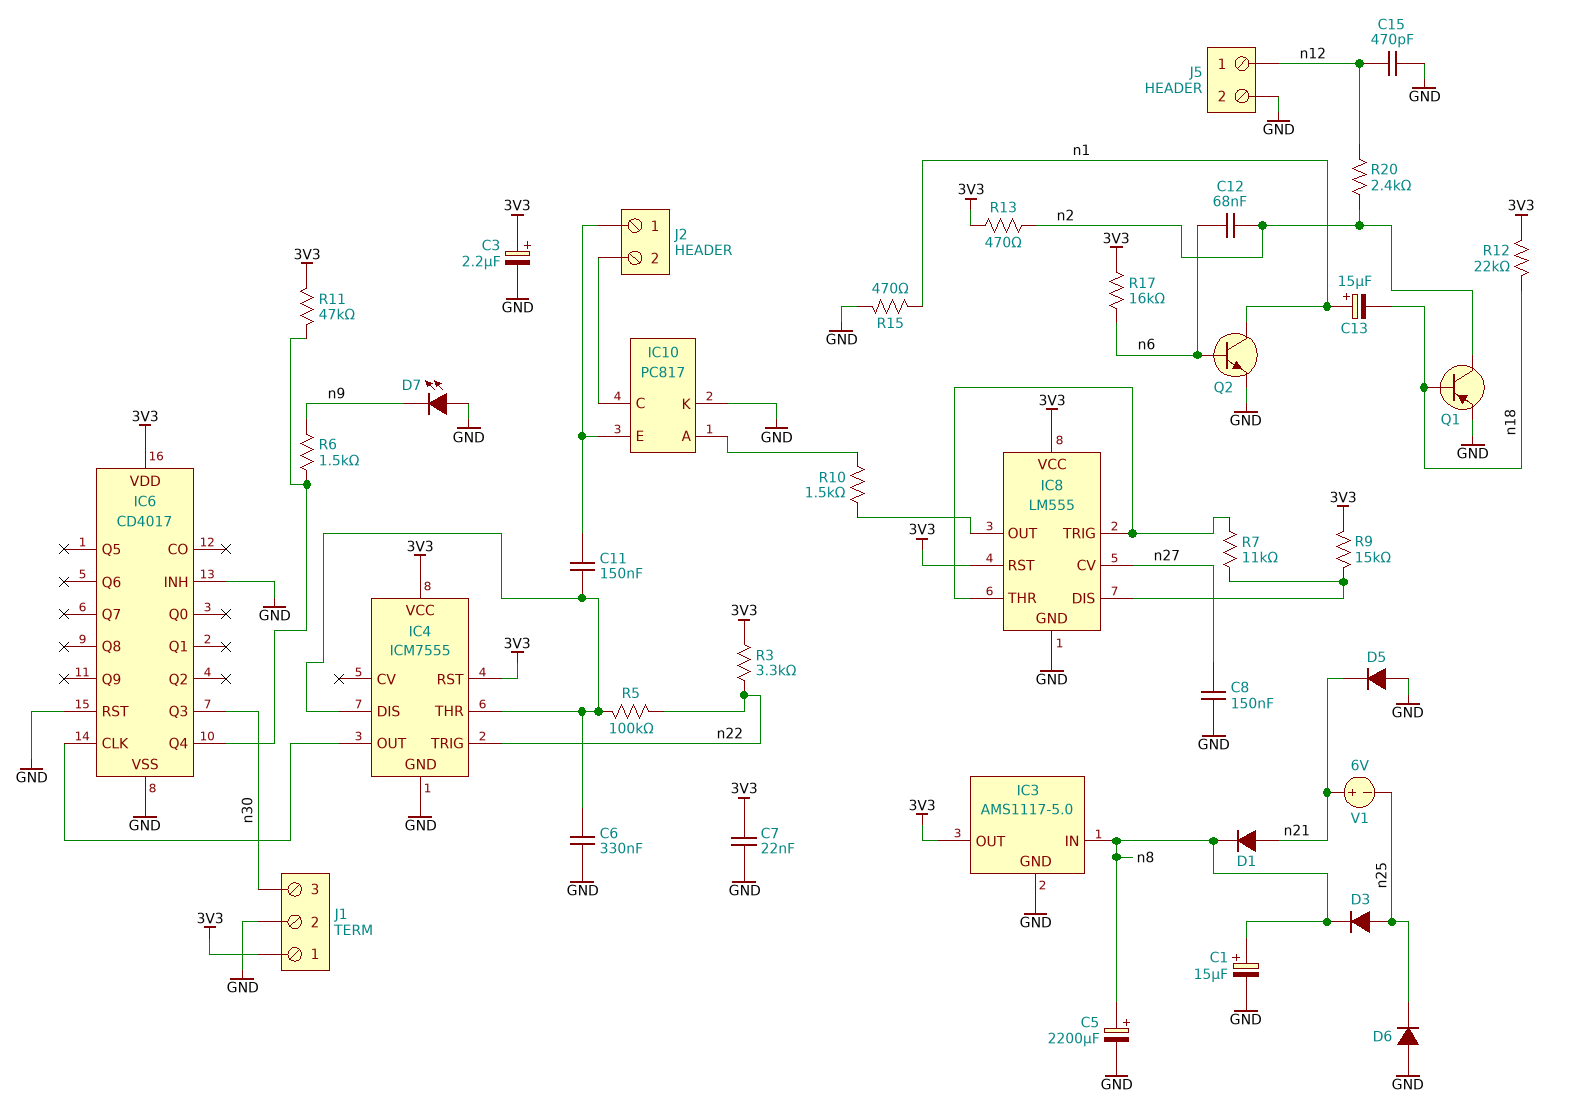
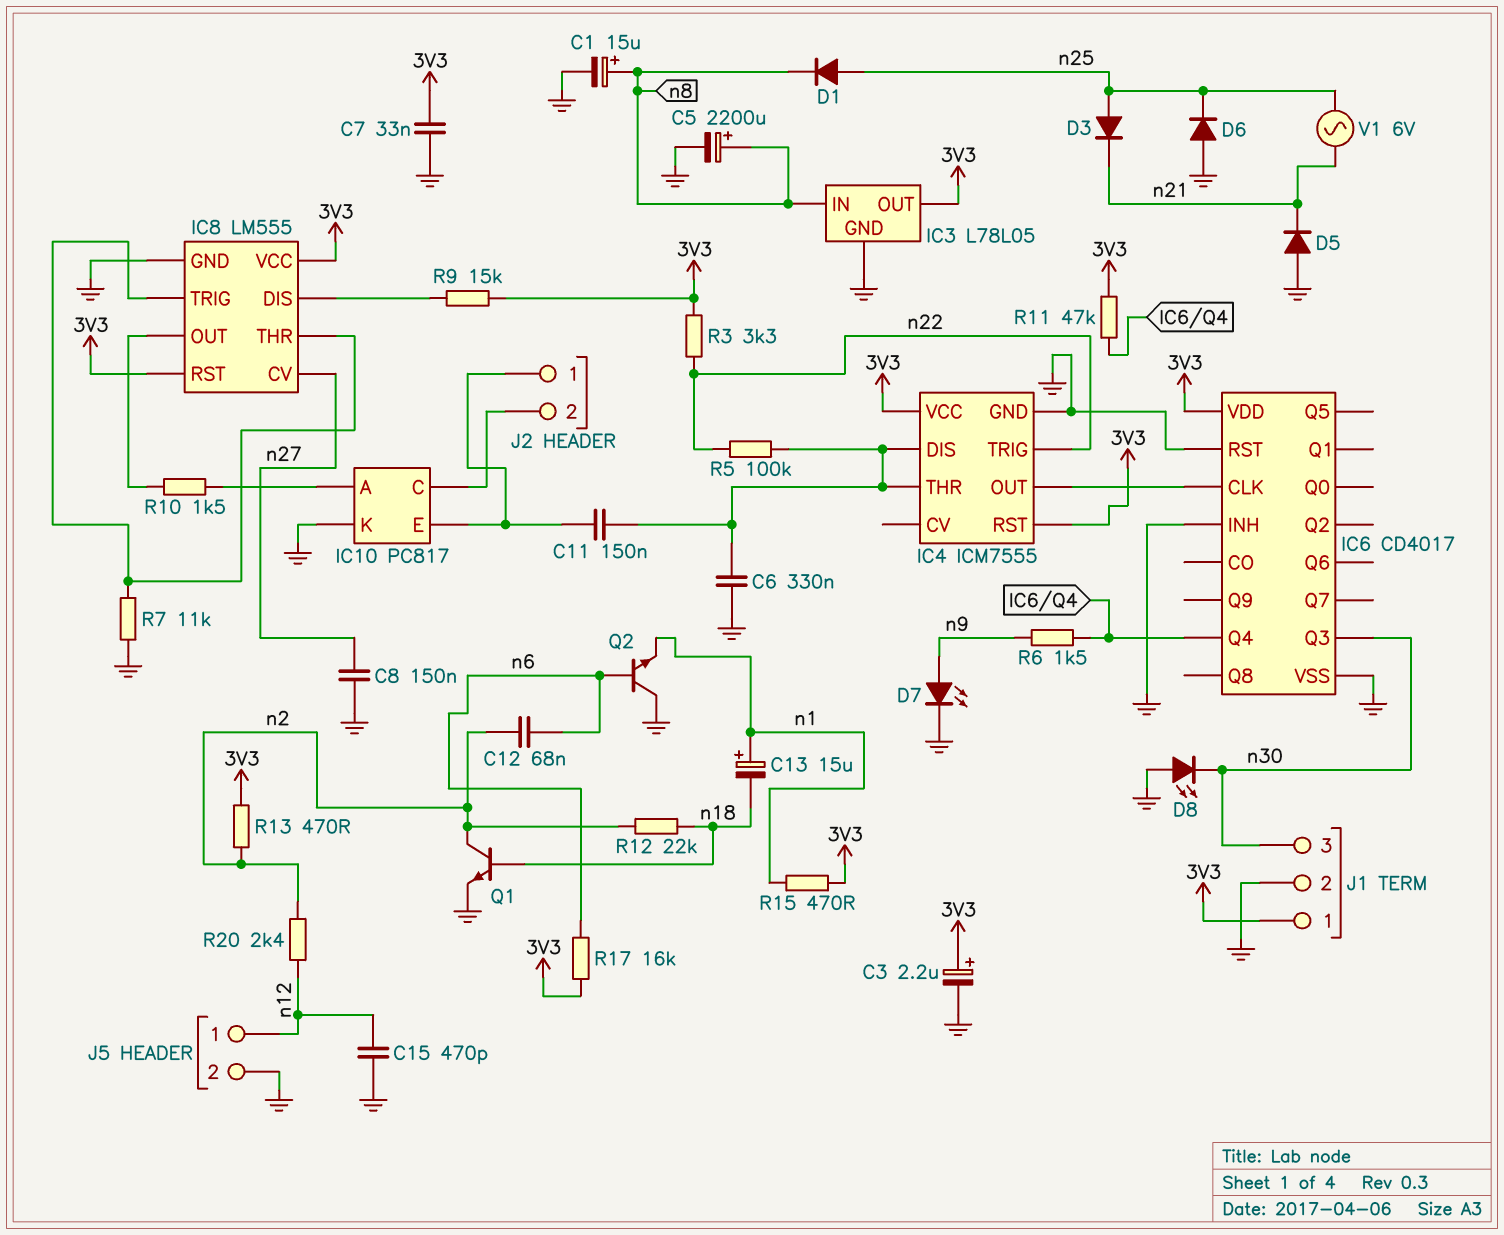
C7: 22nF (3V3, GND) -> 33nF (3V3, GND)
D1: diode (A n21, K n8) -> diode (A n25, K n8)
D3: diode (A n25, K n8) -> diode (A n25, K n21)
D7: LED (A GND, K n9) -> LED (A n9, K GND)
D8: none -> LED (A GND, K n30)
IC3: AMS1117-5.0 -> L78L05
Q1: PNP (B n18, C n2, E GND) -> NPN (B n18, C n2, E GND)
Q2: NPN (B n6, C n1, E GND) -> NPN (B n6, C GND, E n1)
R7: 11k (IC8/DIS, IC8/THR) -> 11k (GND, IC8/THR)
R12: 22k (3V3, n18) -> 22k (n2, n18)
R15: 470 (GND, n1) -> 470 (3V3, n1)
V1: 6V (plus n21, minus n25) -> AC 6V (n21, n25)

